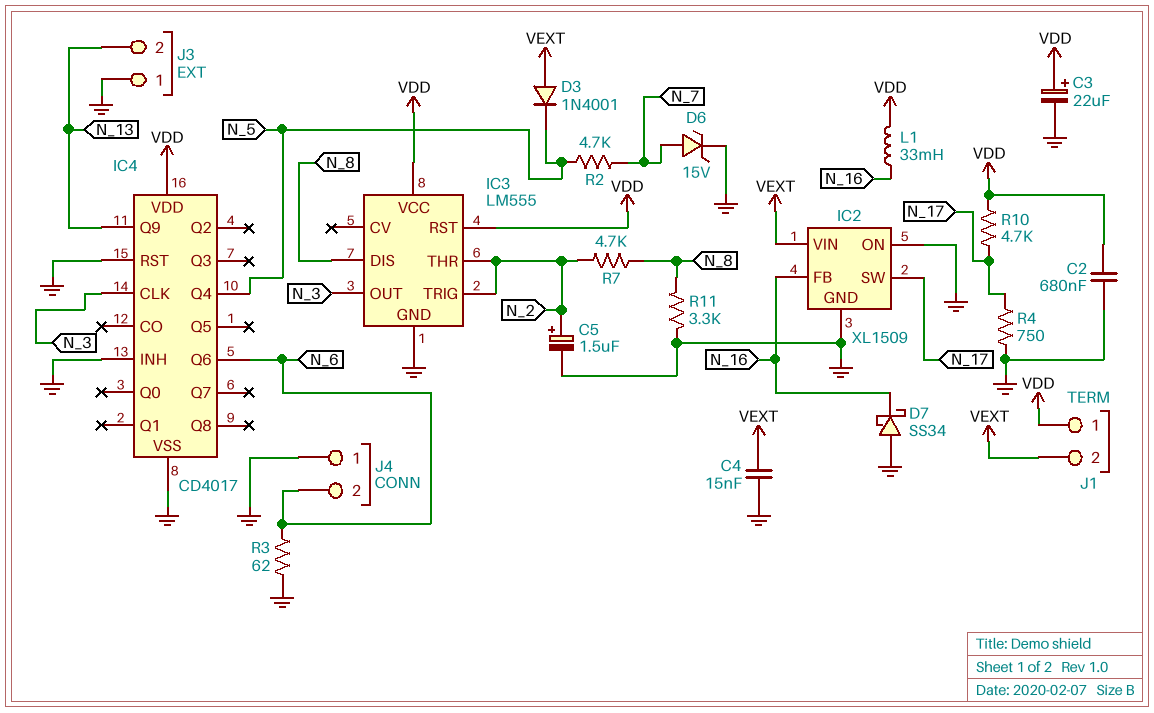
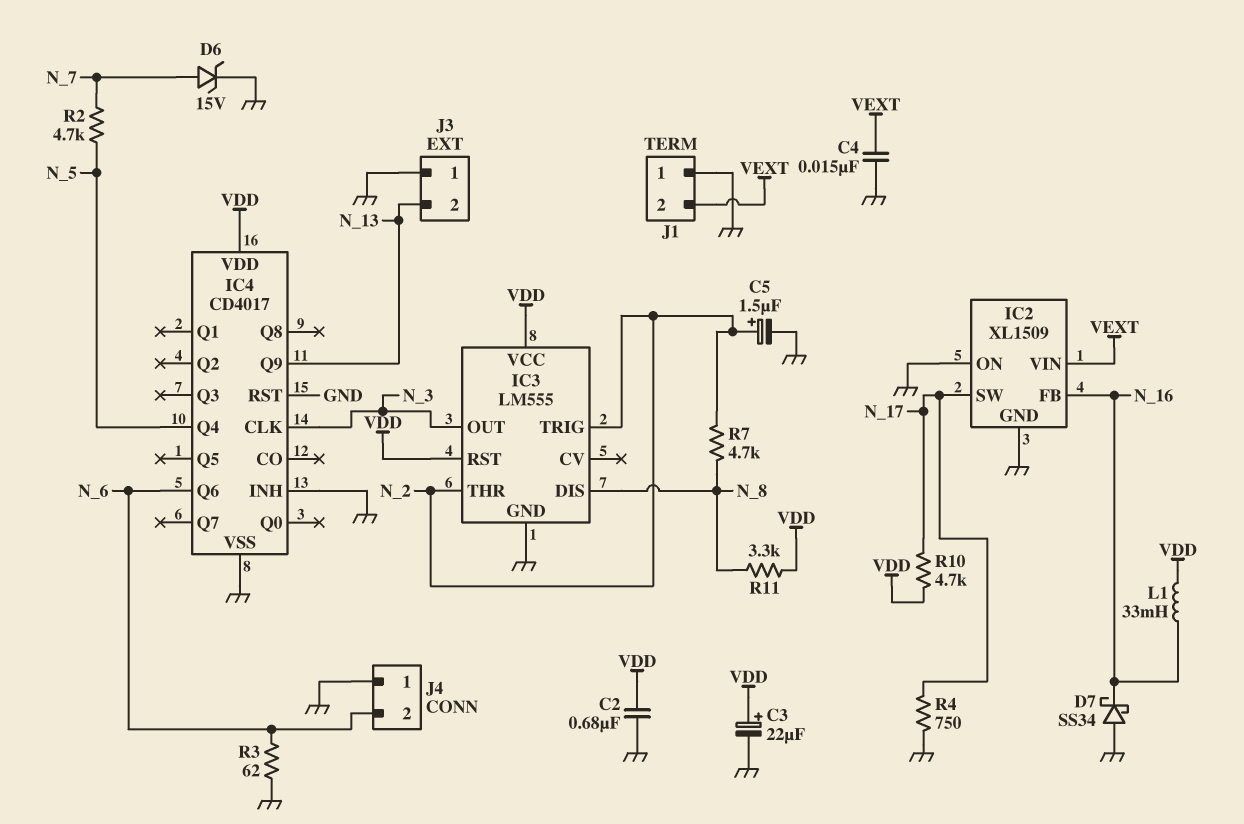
D3: diode 1N4001 (A VEXT, K N_5) -> none
J1 pin 1: VDD -> GND
R11: 3.3k (GND, N_8) -> 3.3k (N_8, VDD)

